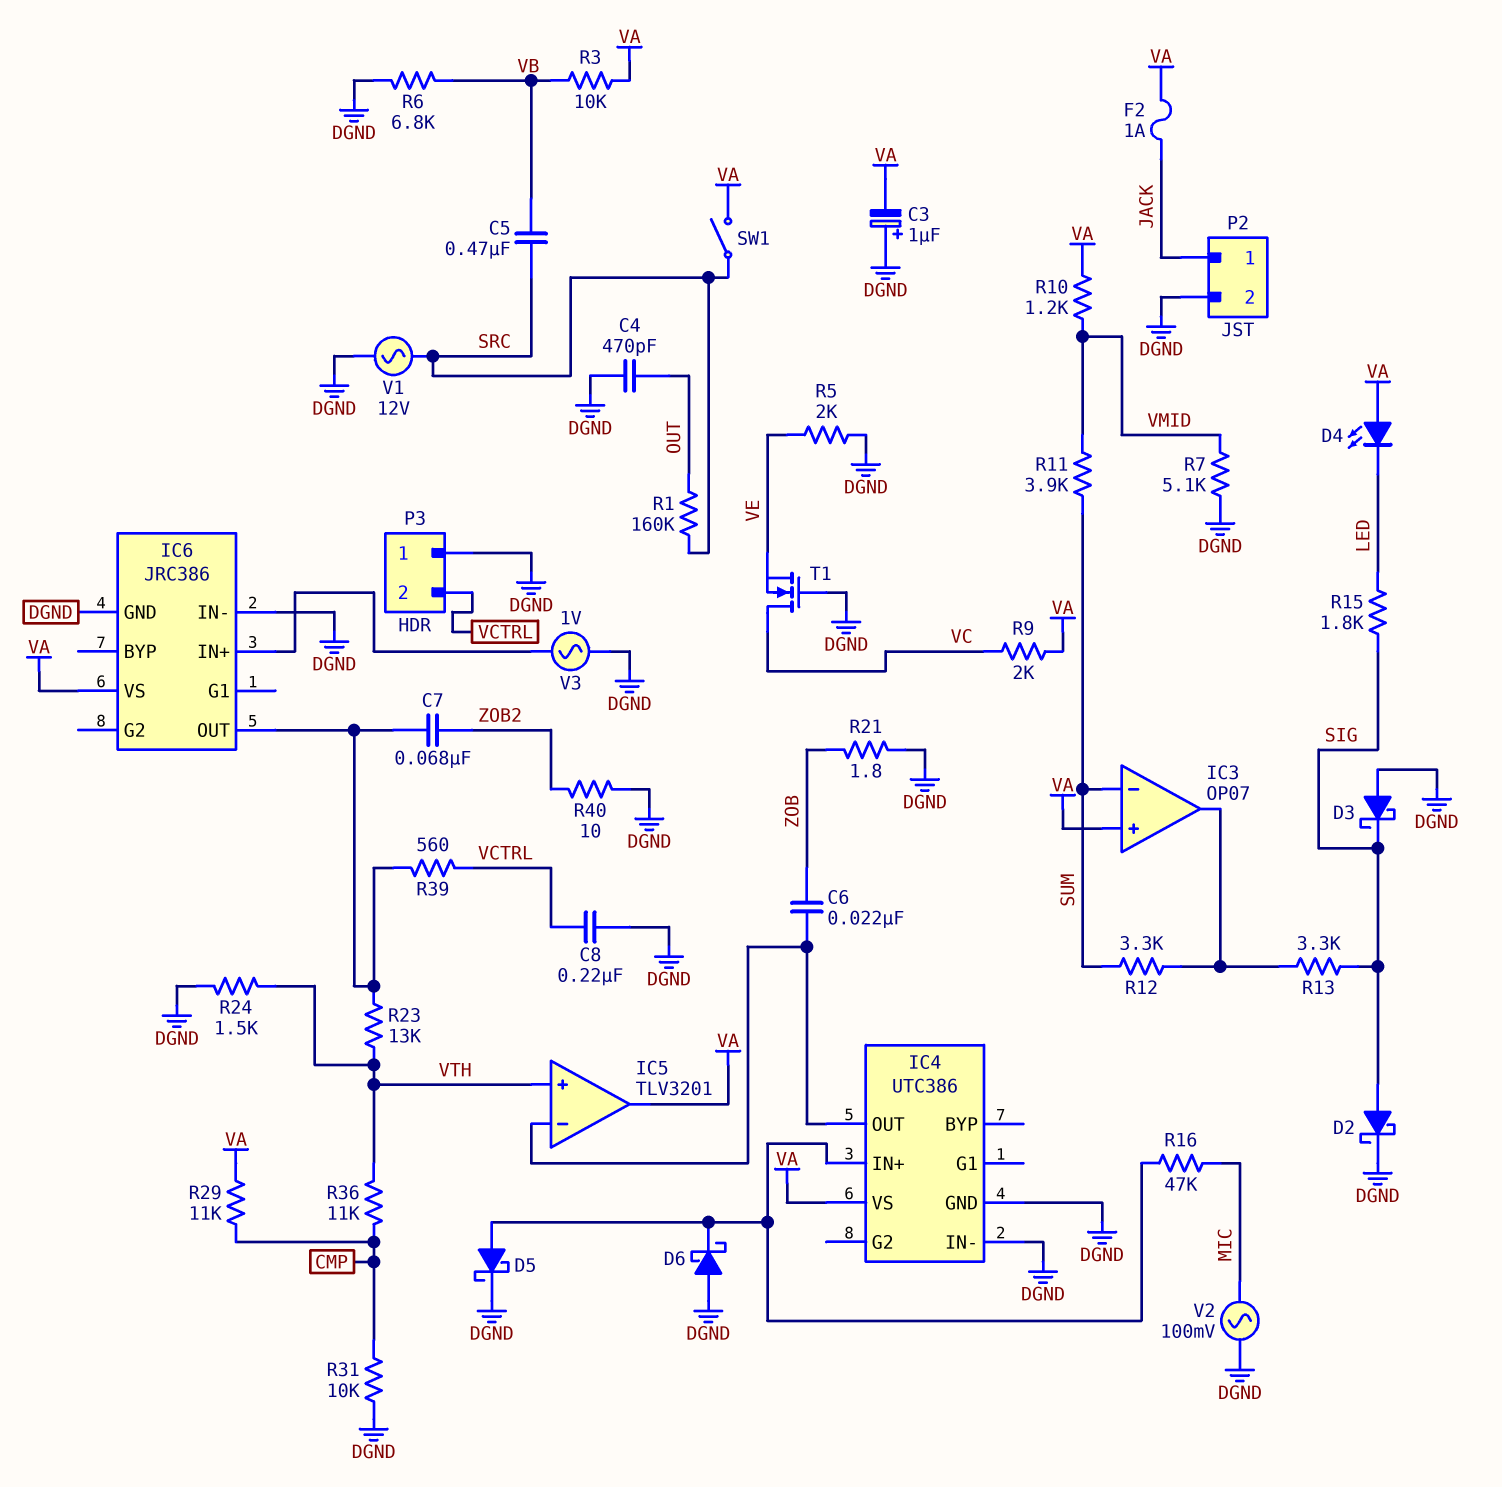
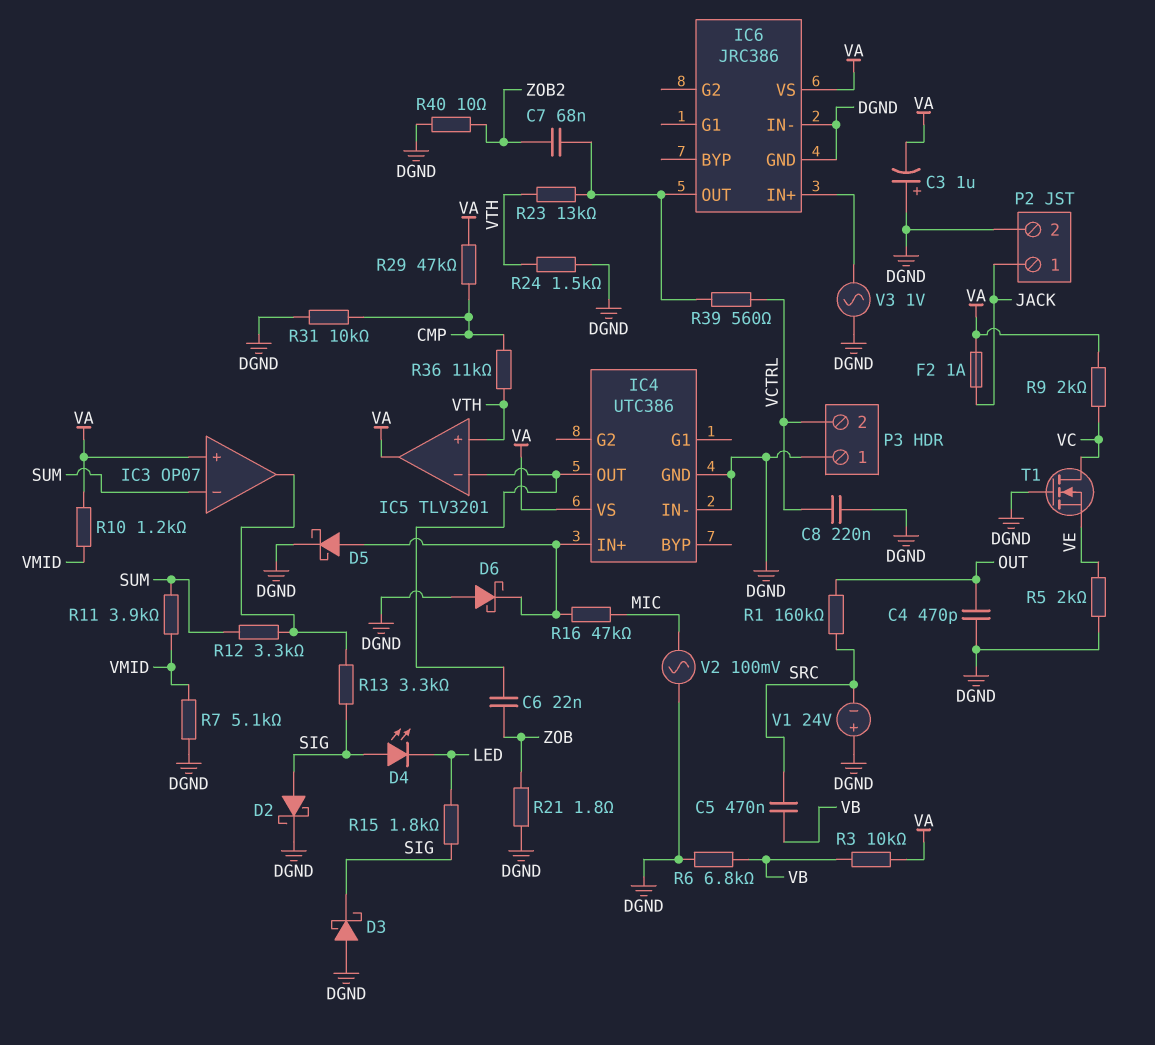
D4: LED (A VA, K LED) -> LED (A SIG, K LED)
R29: 11k (CMP, VA) -> 47k (CMP, VA)
SW1: switch (SRC, VA) -> none
V1: AC 12V (DGND, SRC) -> 24V (plus DGND, minus SRC)

